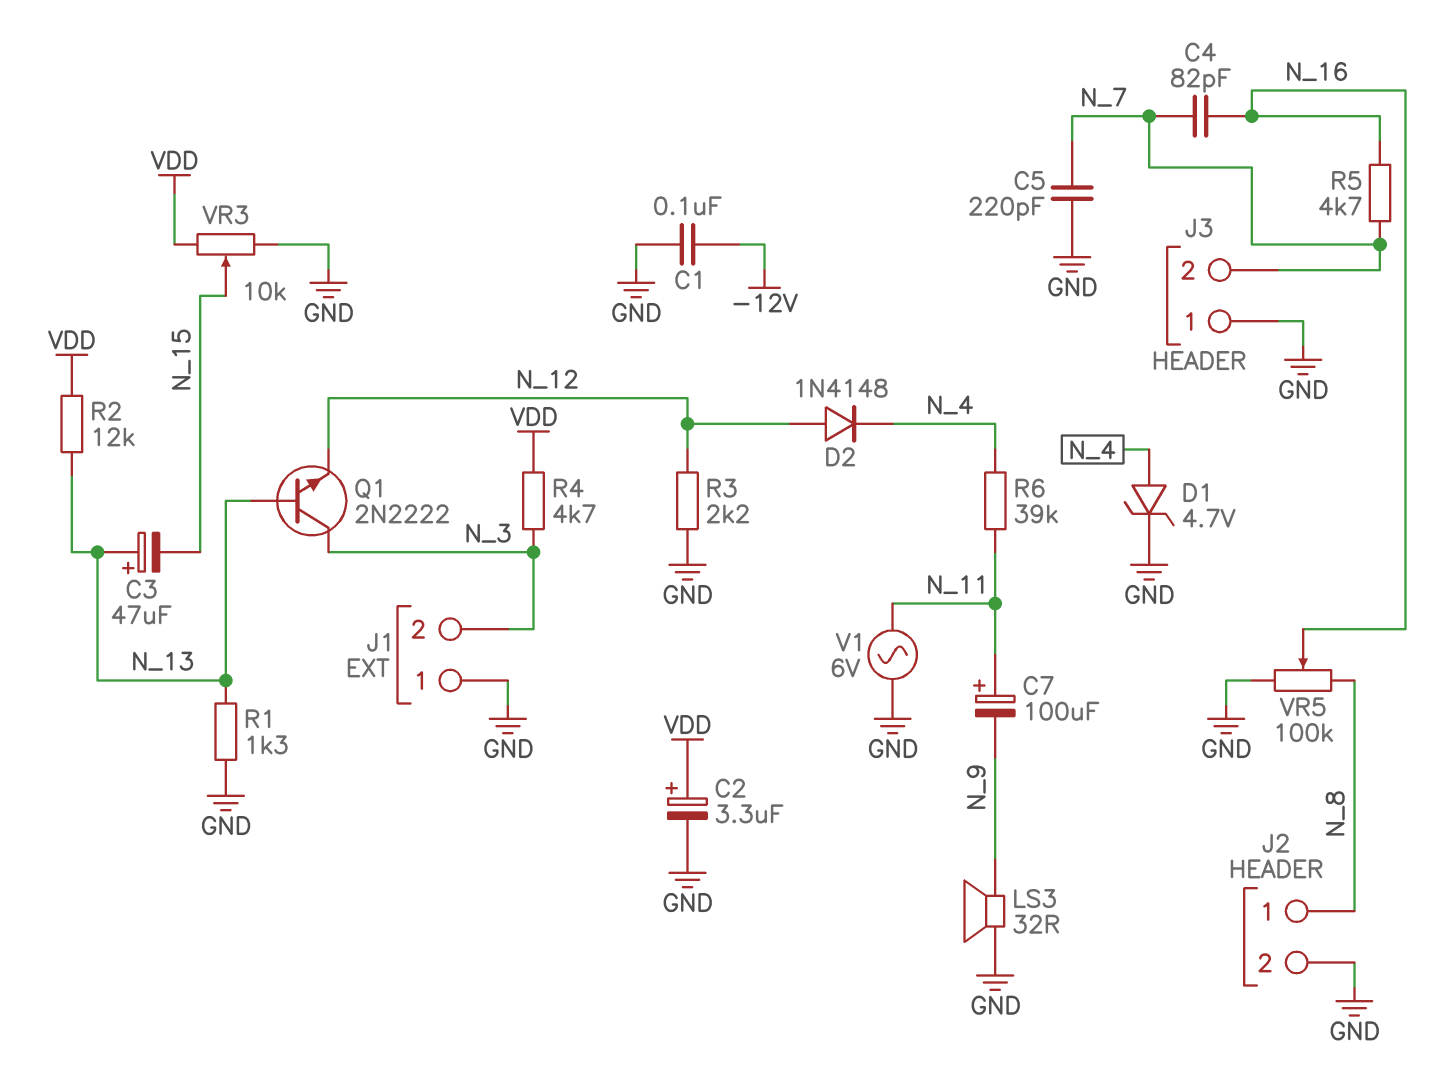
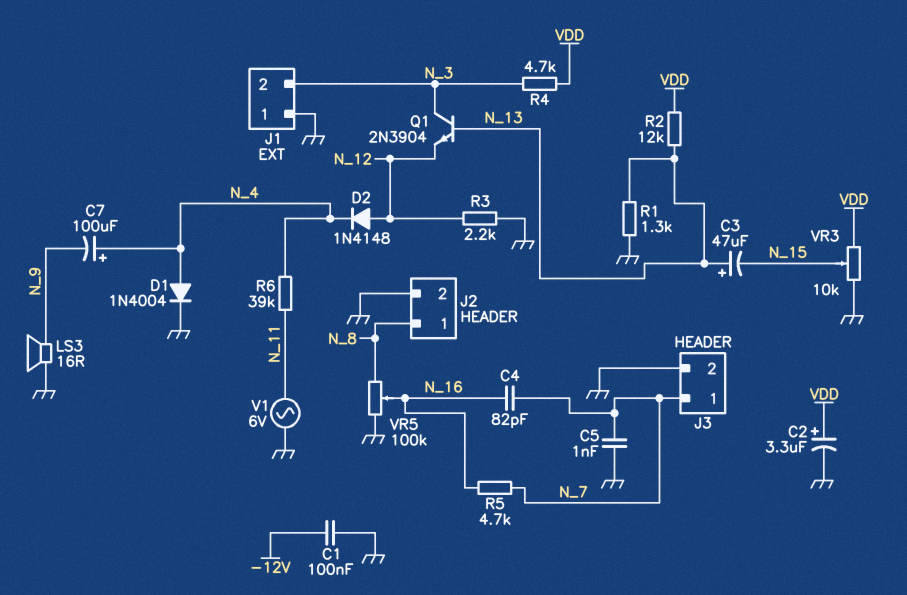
C5: 220pF (GND, N_7) -> 1nF (GND, N_7)
C7: 100uF (plus N_11, minus N_9) -> 100uF (plus N_4, minus N_9)
D1: zener 4.7V (A N_4, K GND) -> diode 1N4004 (A N_4, K GND)
J3 pin 1: GND -> N_7
J3 pin 2: N_7 -> GND
LS3: speaker 32R (GND, N_9) -> speaker 16R (GND, N_9)
Q1: NPN 2N2222 (B N_13, C N_3, E N_12) -> NPN 2N3904 (B N_13, C N_3, E N_12)

